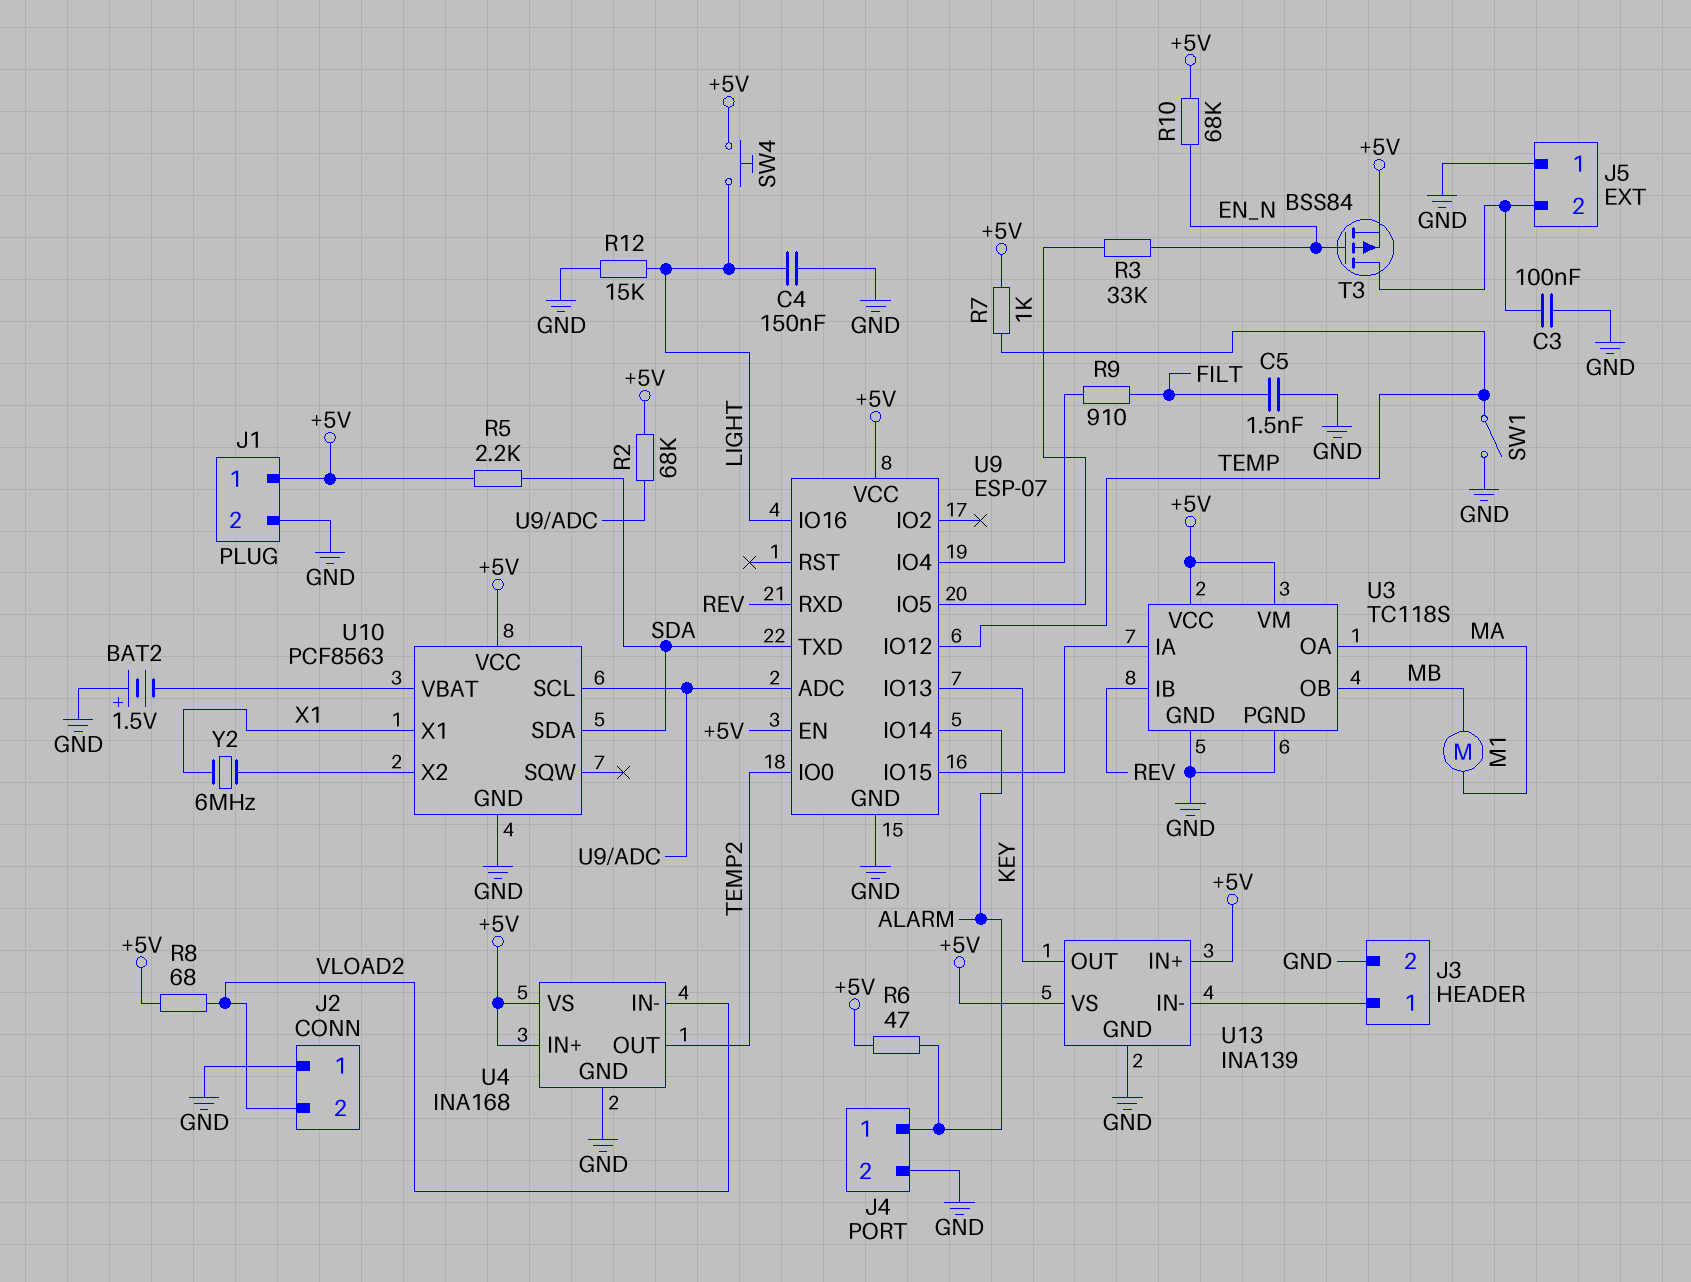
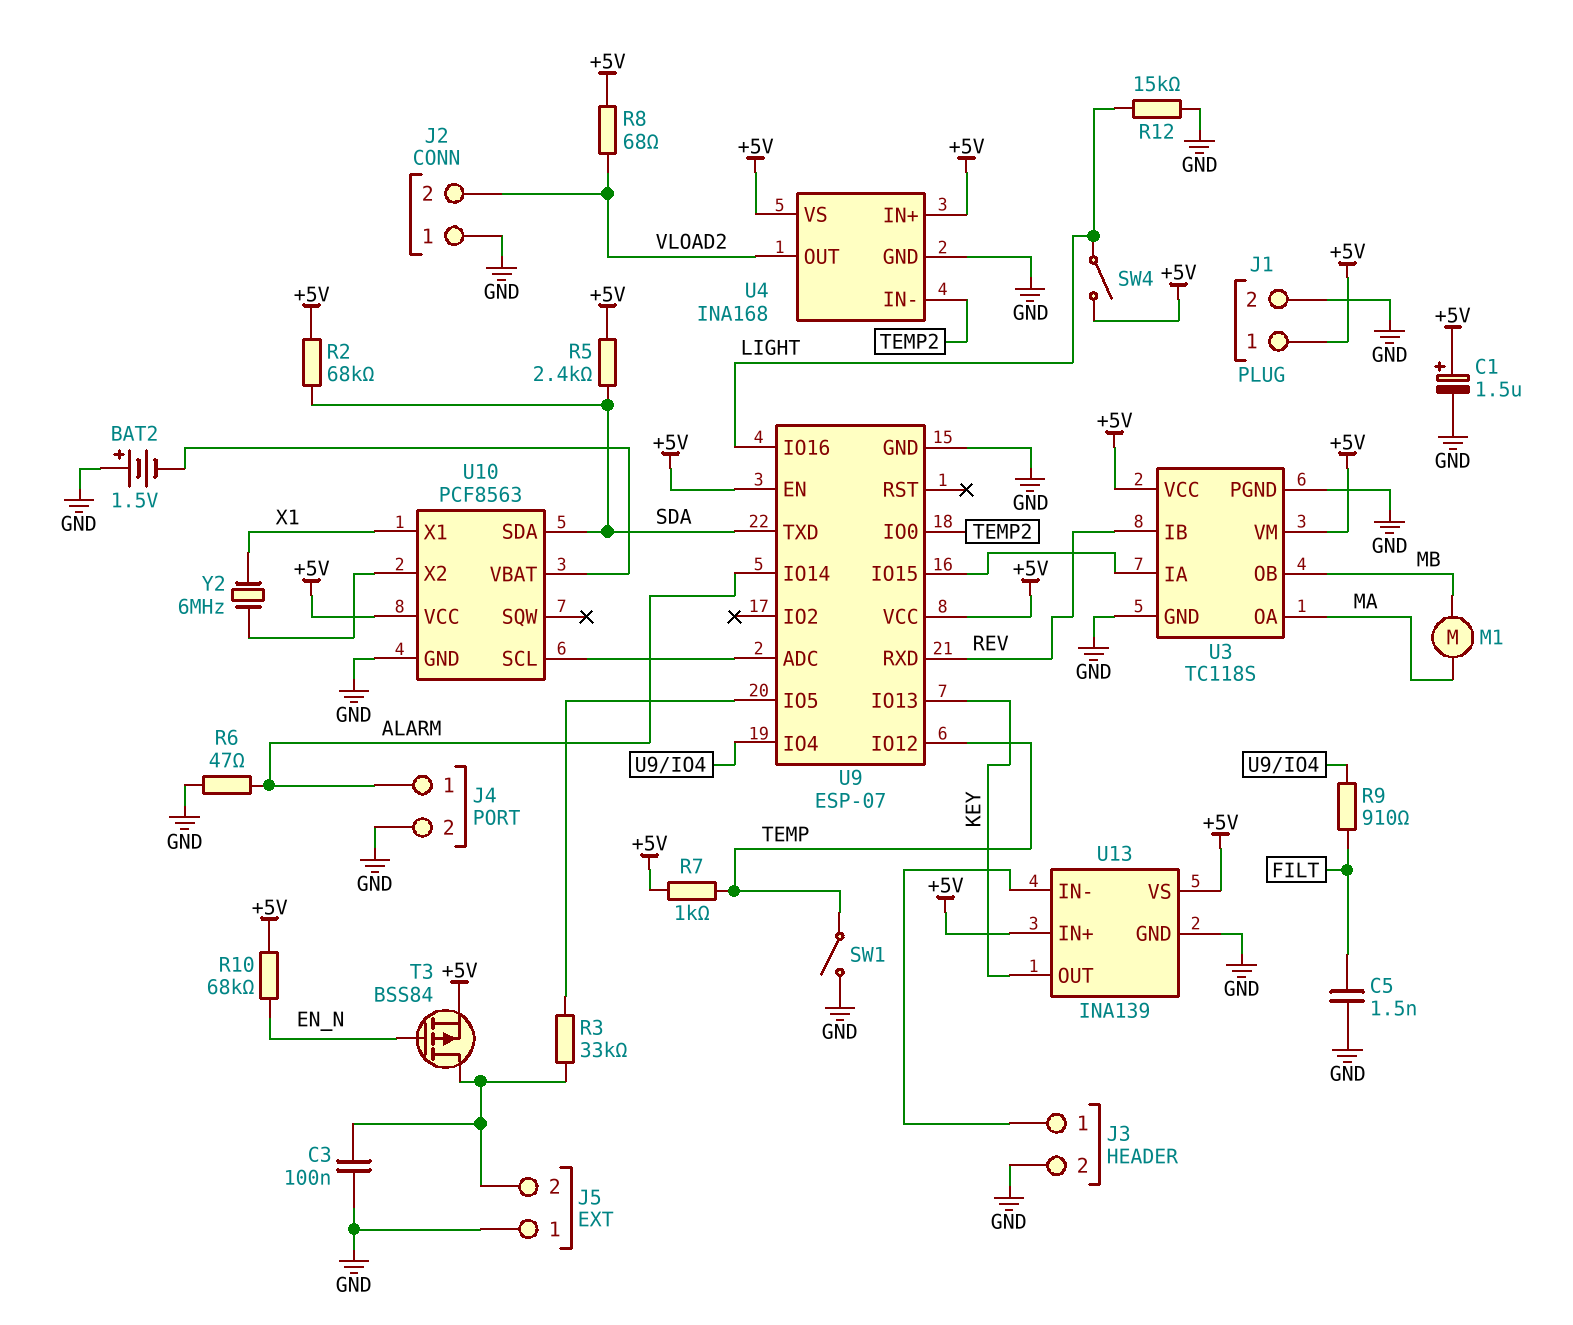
C1: none -> 1.5uF (plus +5V, minus GND)
C4: 150nF (GND, LIGHT) -> none
R2: 68k (+5V, U9/ADC) -> 68k (+5V, SDA)
R3: 33k (EN_N, U9/IO5) -> 33k (J5/2, U9/IO5)
R5: 2.2k (+5V, SDA) -> 2.4k (+5V, SDA)
R6: 47 (+5V, ALARM) -> 47 (ALARM, GND)
SW4: button (+5V, LIGHT) -> switch (+5V, LIGHT)
U4 pin IN-: VLOAD2 -> TEMP2
U4 pin OUT: TEMP2 -> VLOAD2

